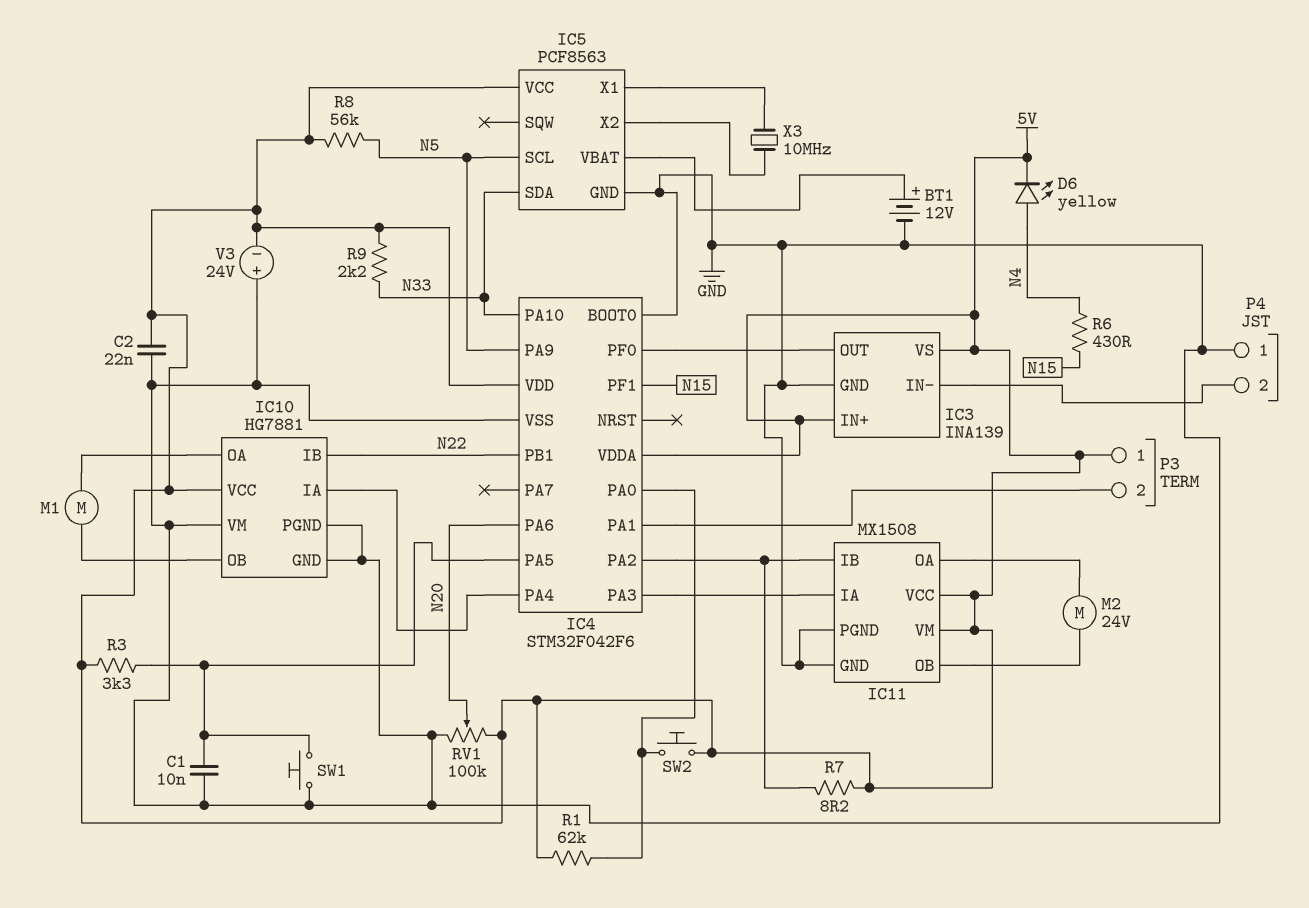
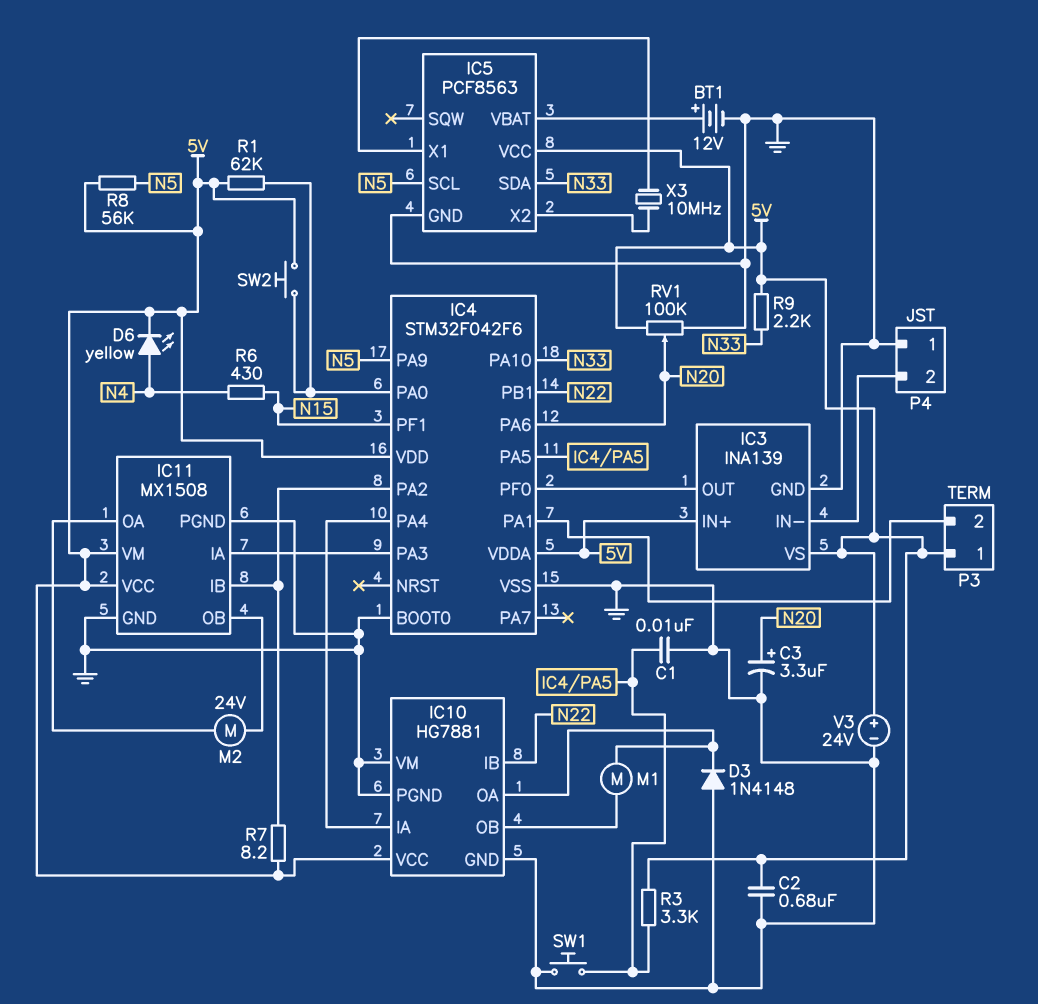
C2: 22nF (5V, GND) -> 680nF (5V, GND)
C3: none -> 3.3uF (plus N20, minus GND)
D3: none -> diode 1N4148 (A GND, K IC10/OA)
V3: 24V (plus GND, minus 5V) -> 24V (plus 5V, minus GND)

